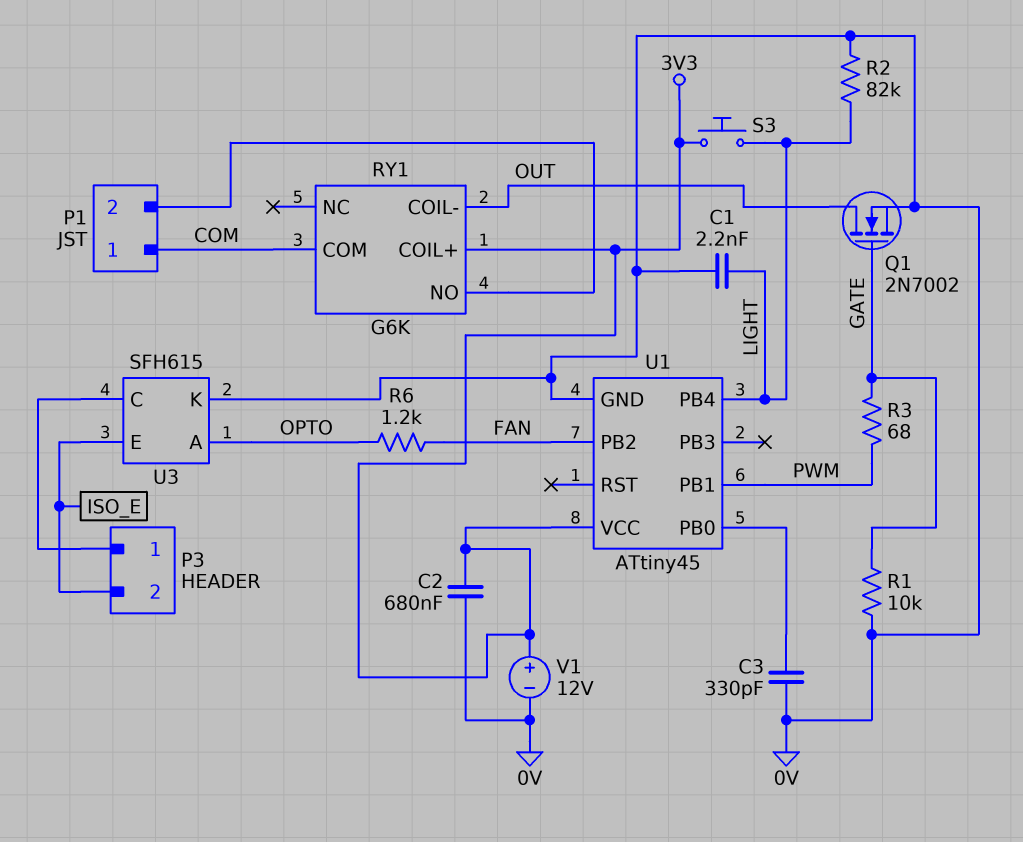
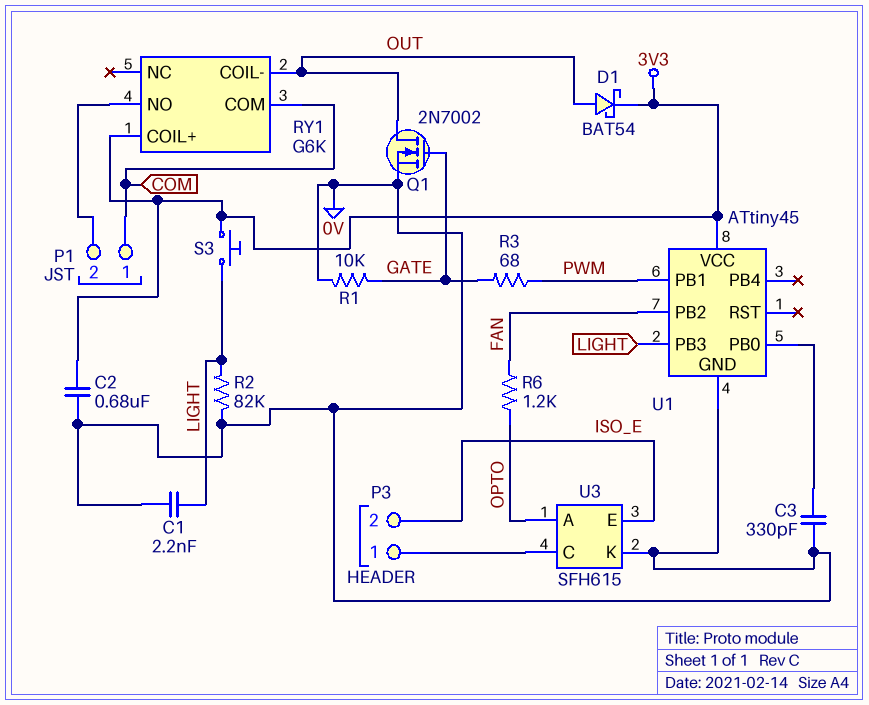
D1: none -> schottky BAT54 (A OUT, K 3V3)
U1 pin PB3: none -> LIGHT
U1 pin PB4: LIGHT -> none
V1: 12V (plus 3V3, minus 0V) -> none

